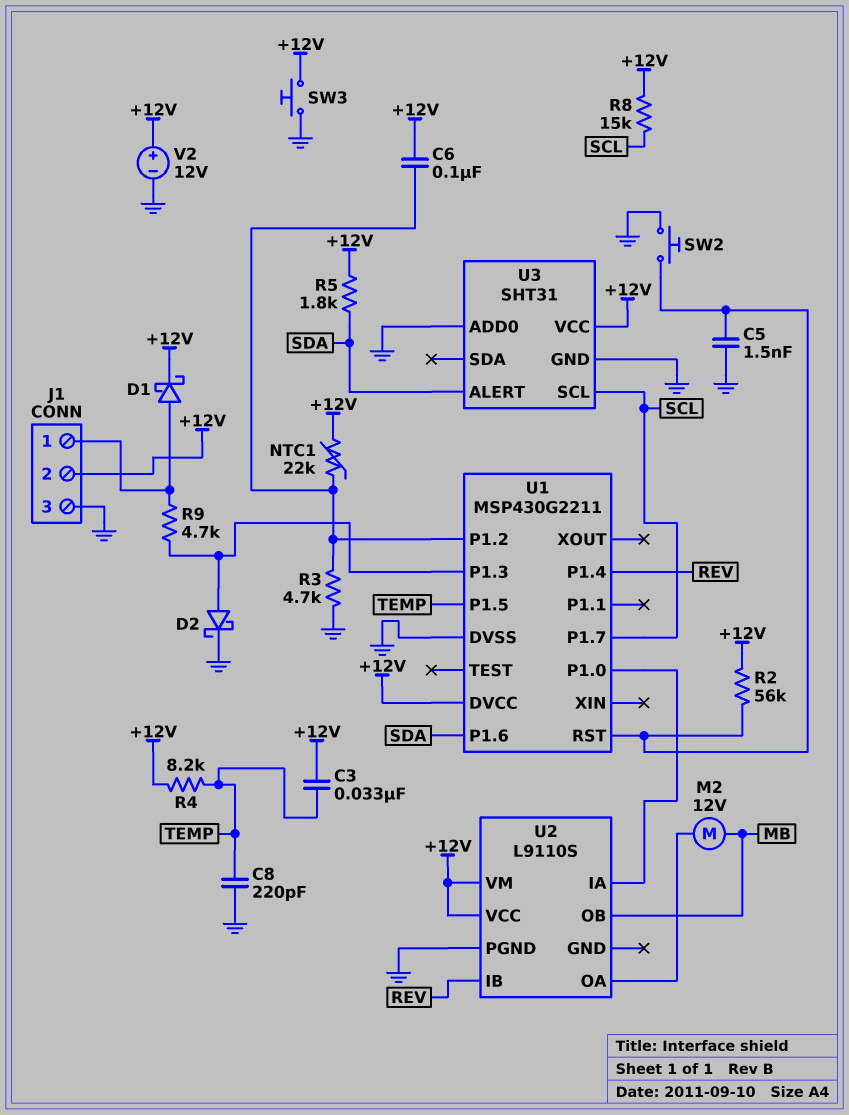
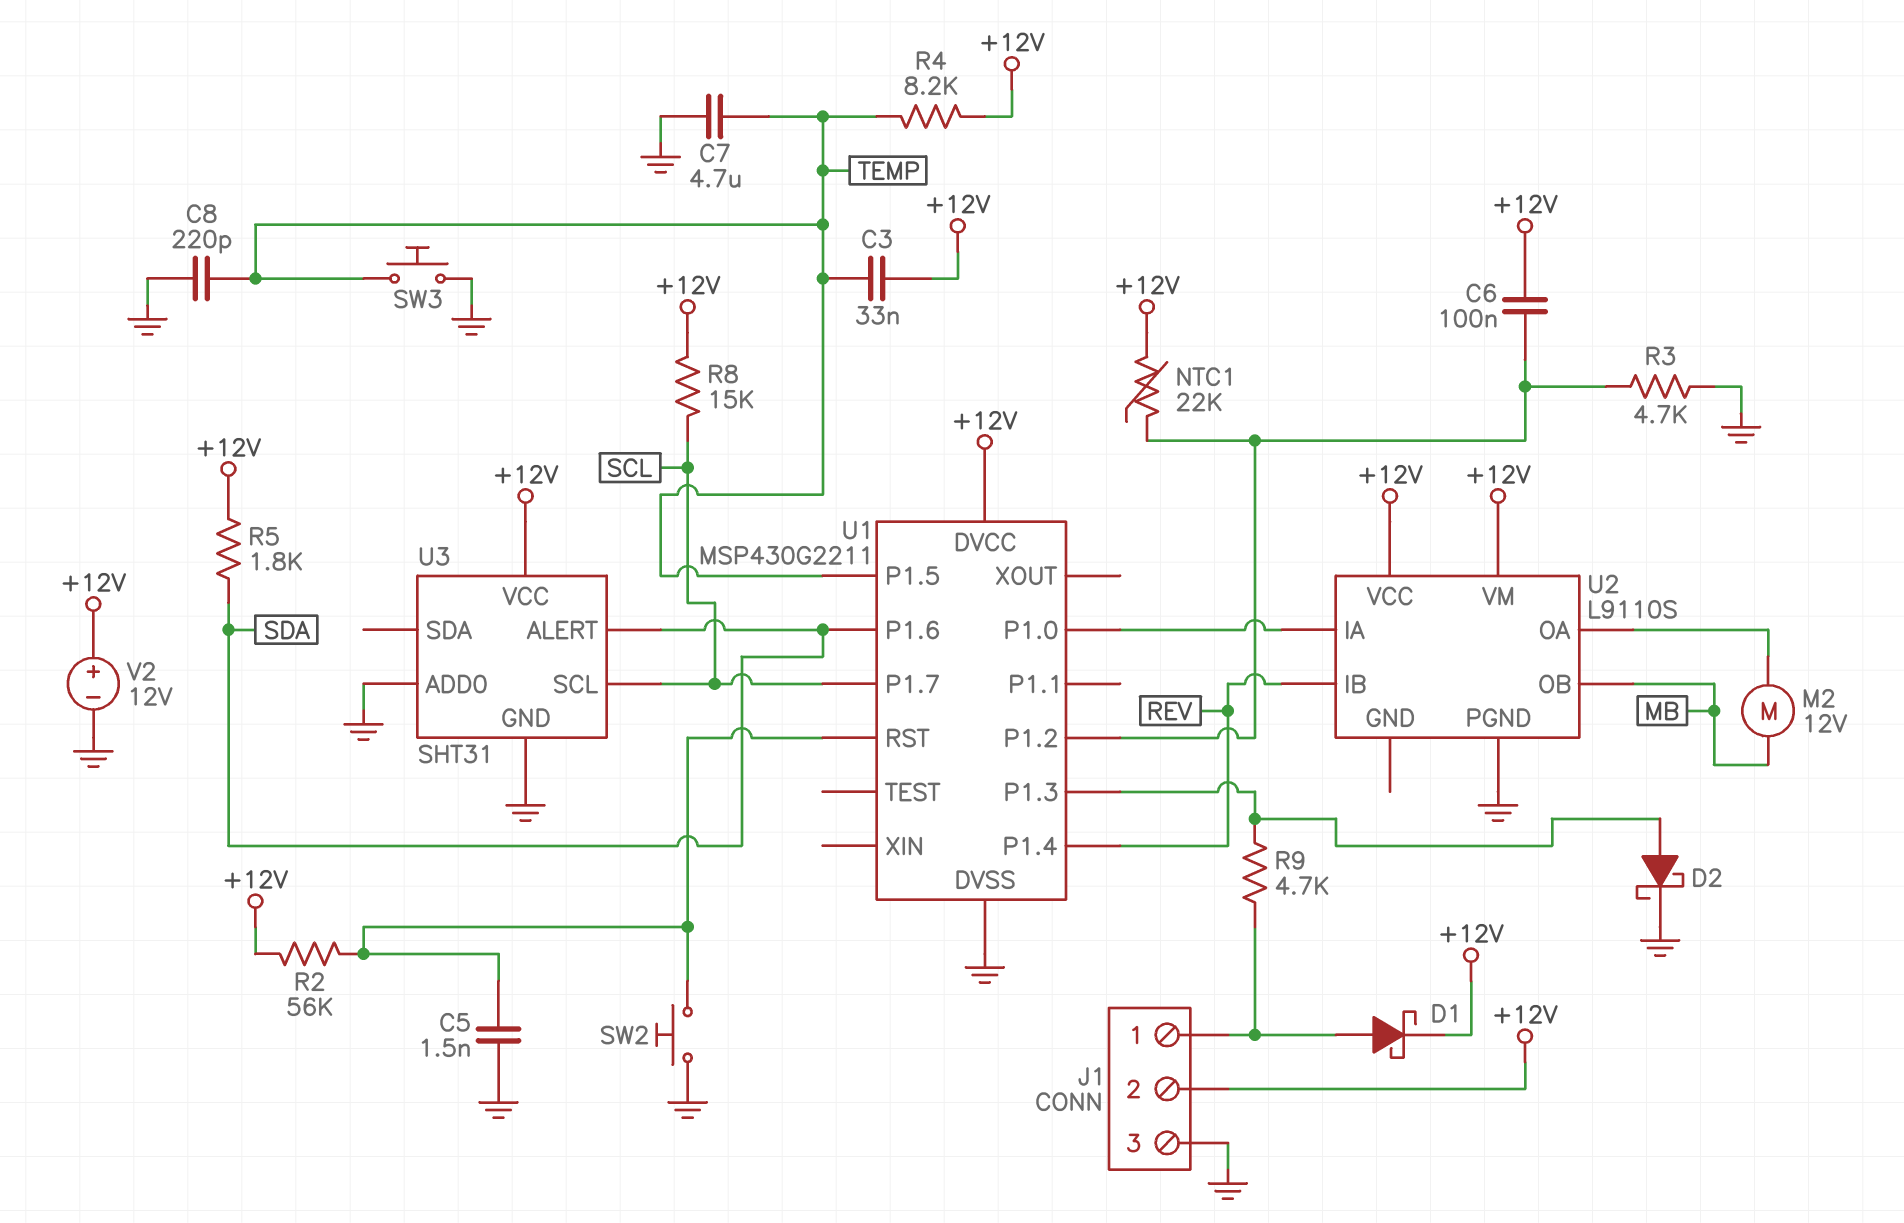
C7: none -> 4.7uF (GND, TEMP)
SW3: button (+12V, GND) -> button (GND, TEMP)

